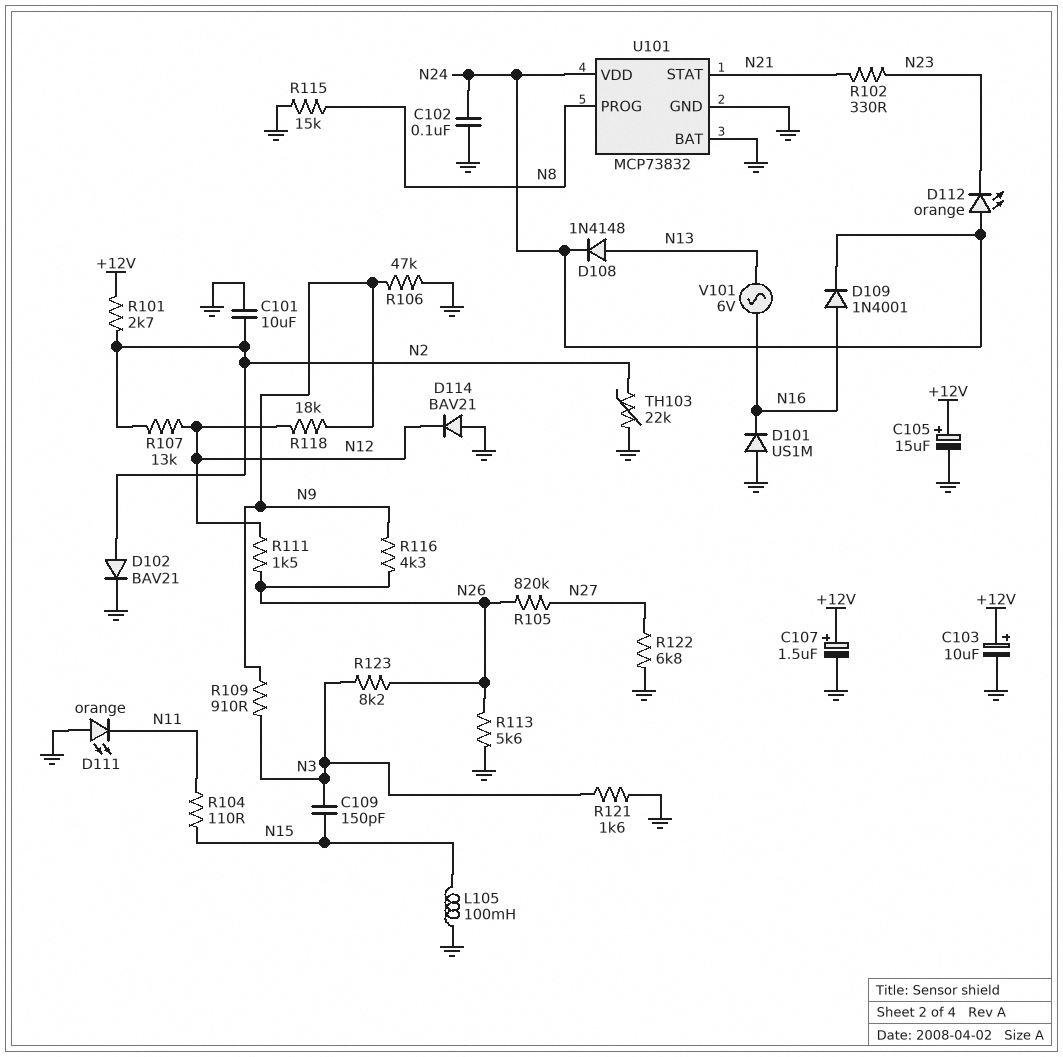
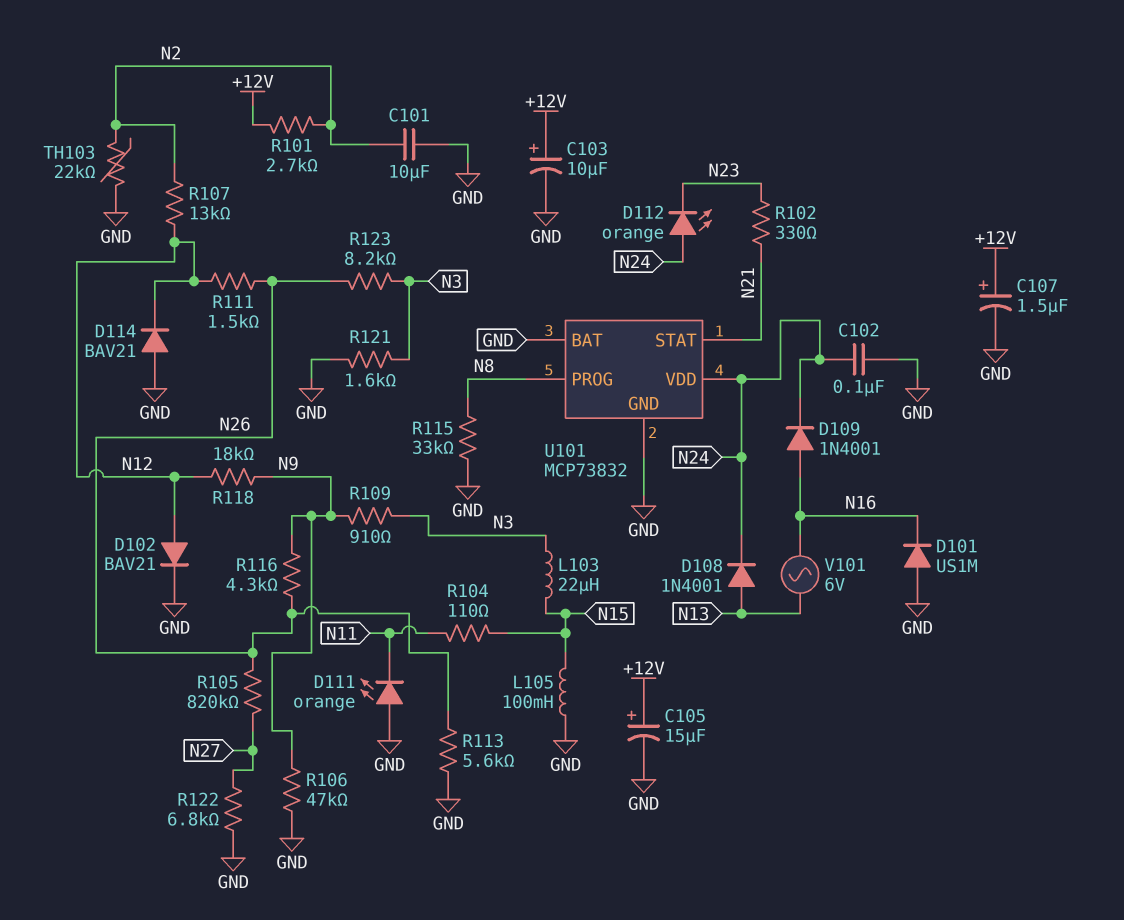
C109: 150pF (N3, N15) -> none
D102: diode BAV21 (A N2, K GND) -> diode BAV21 (A N12, K GND)
D108: diode 1N4148 (A N13, K N24) -> diode 1N4001 (A N13, K N24)
L103: none -> 22uH (N3, N15)
R115: 15k (GND, N8) -> 33k (GND, N8)

